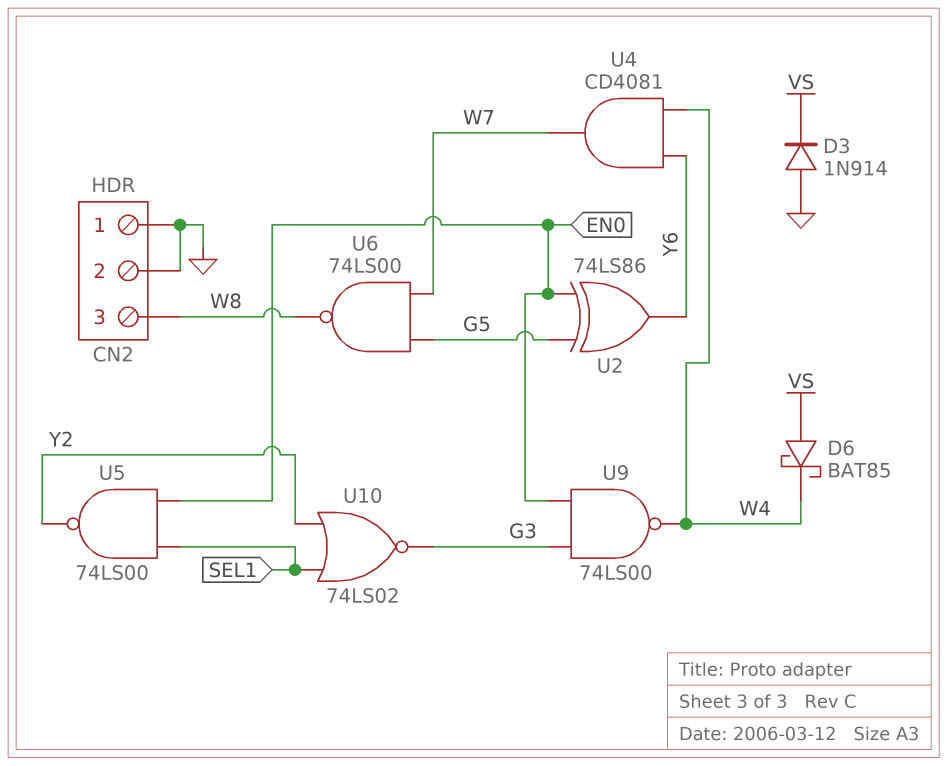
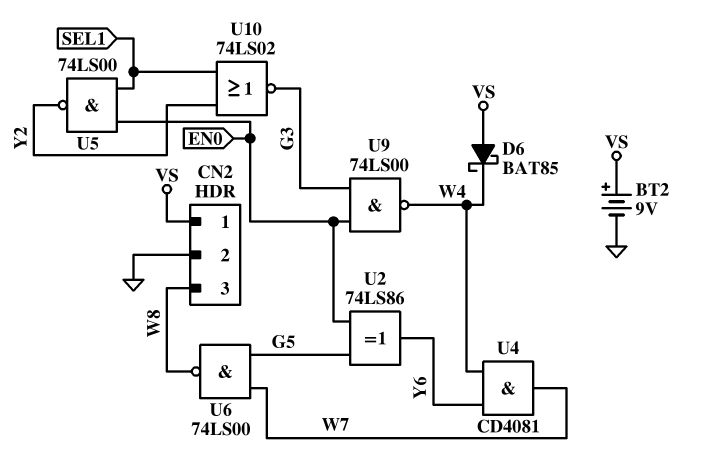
BT2: none -> 9V (plus VS, minus GND)
CN2 pin 1: GND -> VS
D3: diode 1N914 (A GND, K VS) -> none

